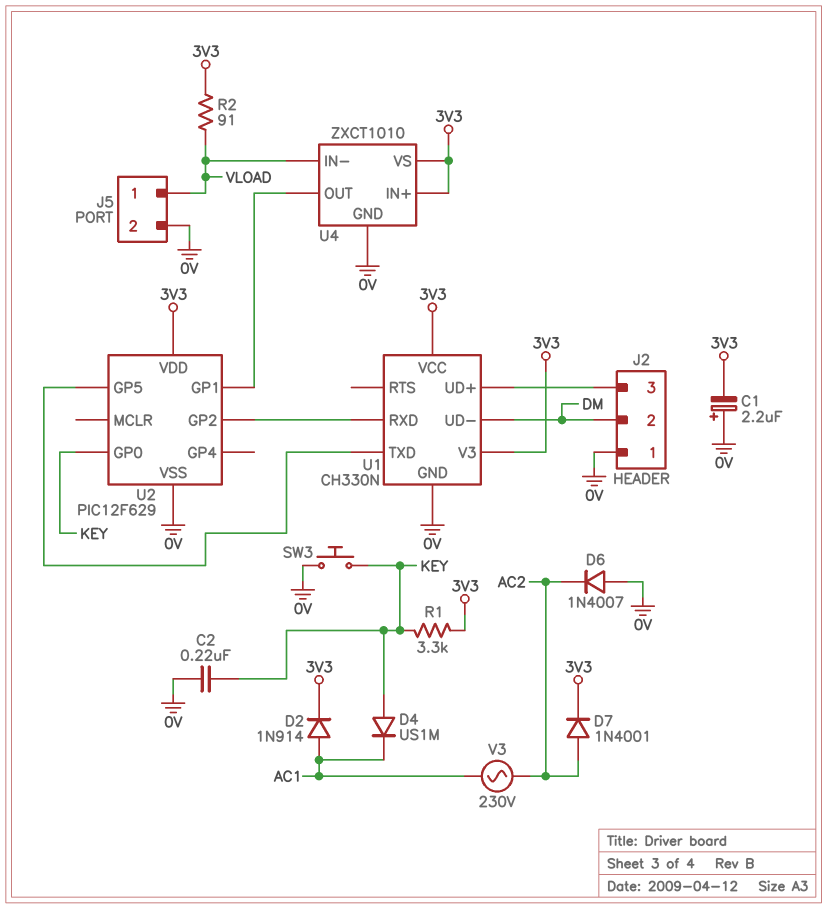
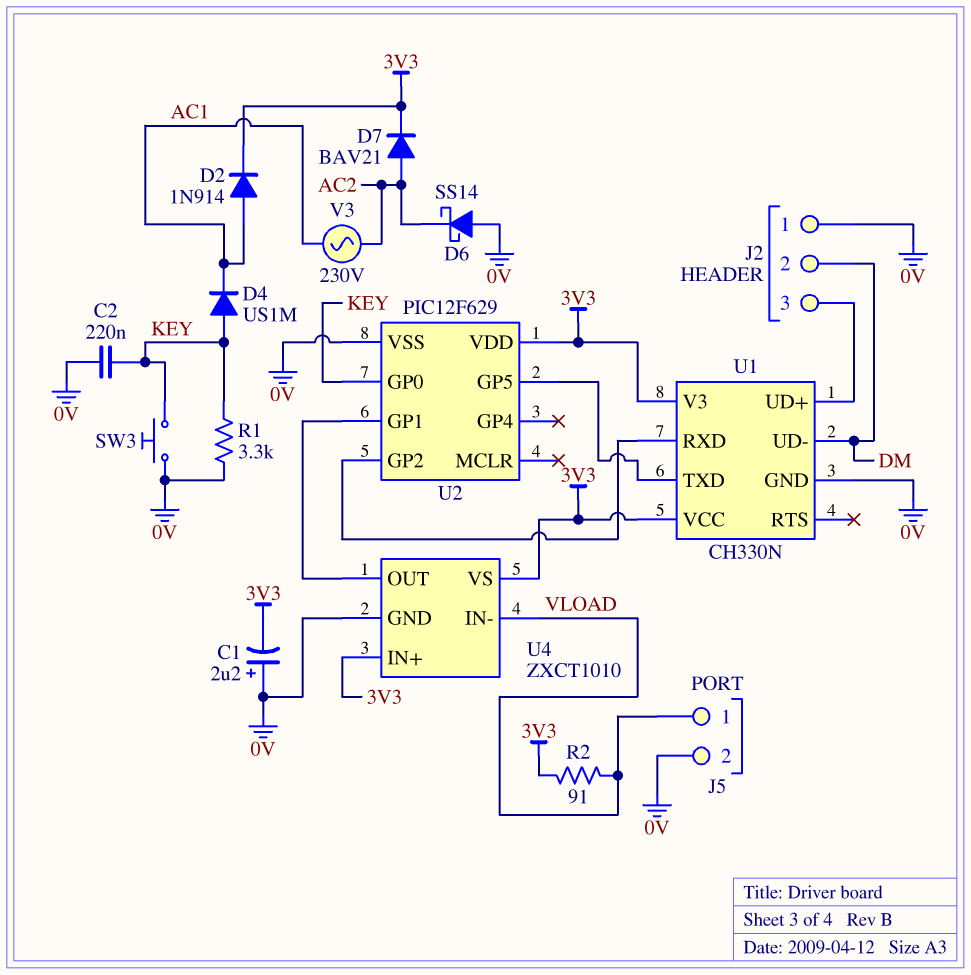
D6: diode 1N4007 (A 0V, K AC2) -> schottky SS14 (A 0V, K AC2)
D7: diode 1N4001 (A AC2, K 3V3) -> diode BAV21 (A AC2, K 3V3)
R1: 3.3k (3V3, KEY) -> 3.3k (0V, KEY)

